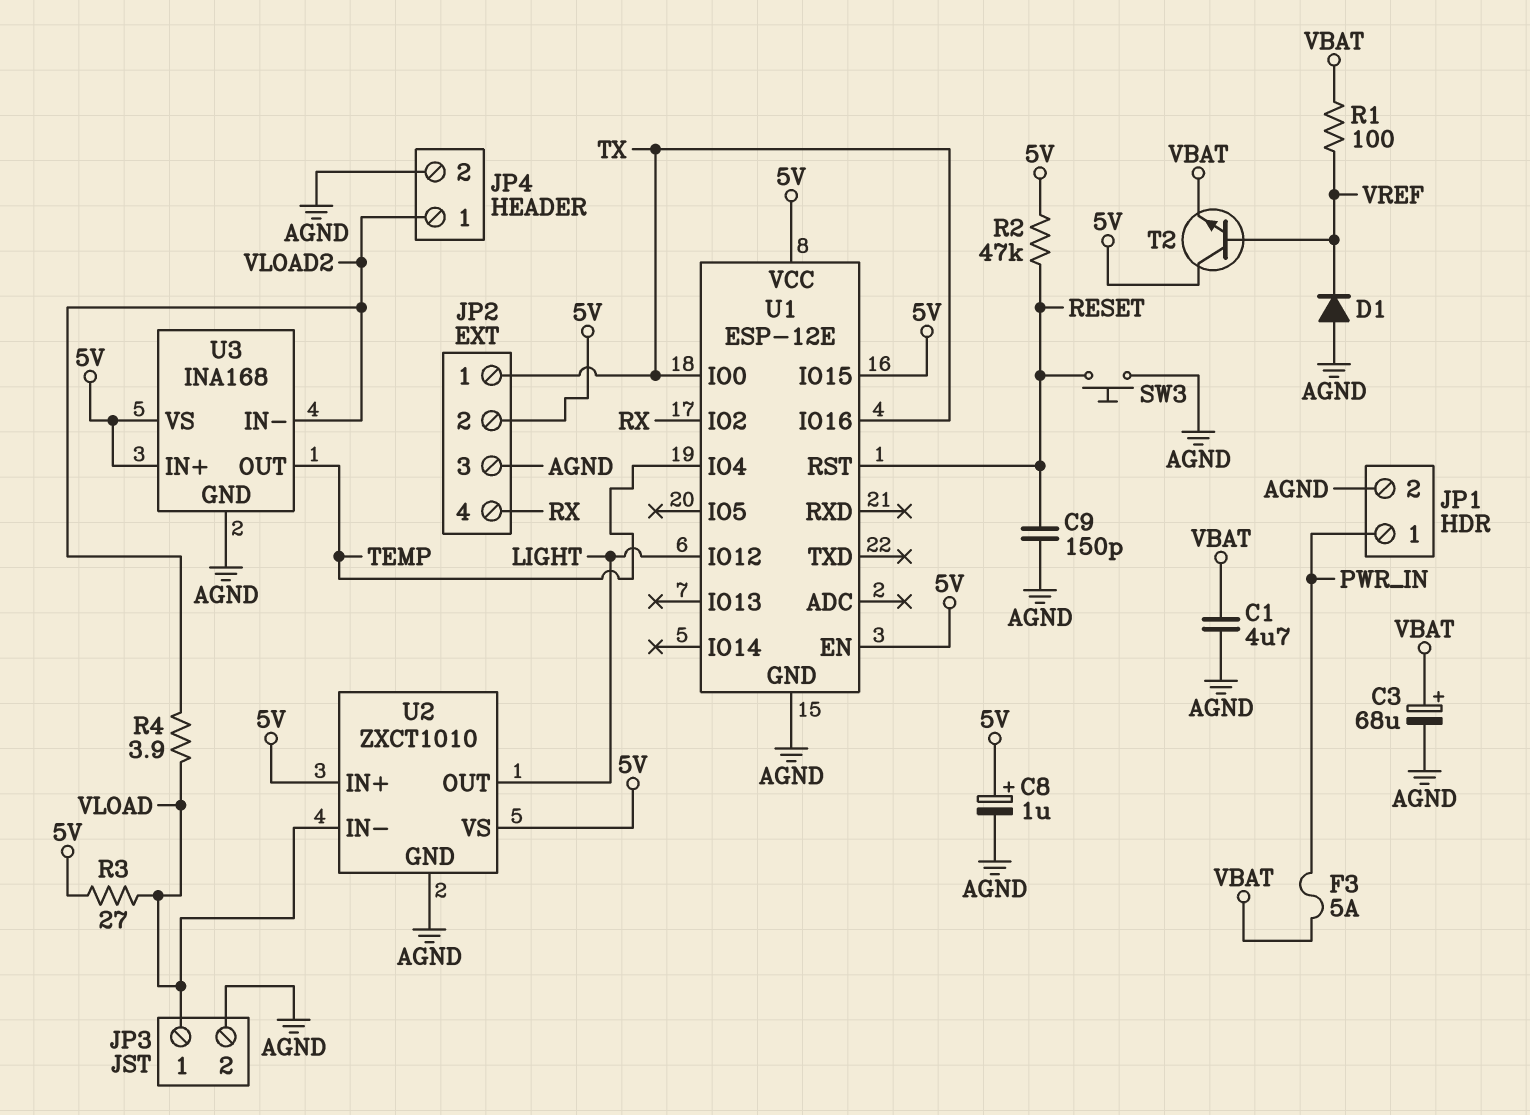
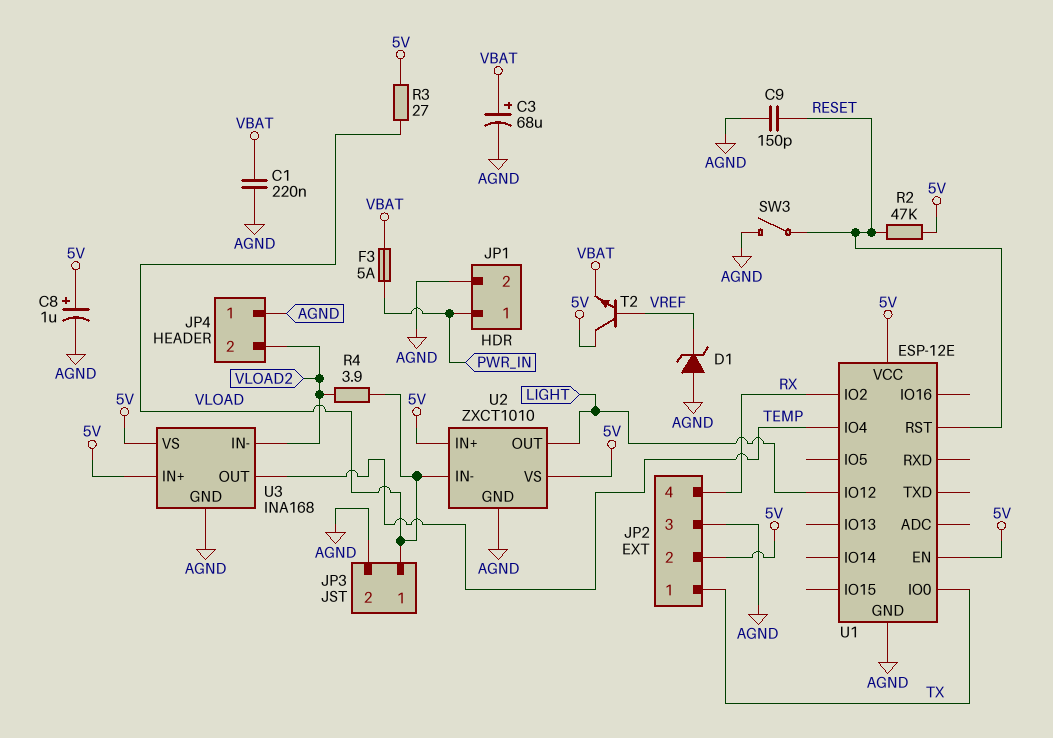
C1: 4.7uF (AGND, VBAT) -> 220nF (AGND, VBAT)
D1: diode (A AGND, K VREF) -> zener (A AGND, K VREF)
JP4 pin 1: VLOAD2 -> AGND
JP4 pin 2: AGND -> VLOAD2
R1: 100 (VBAT, VREF) -> none
SW3: button (AGND, RESET) -> switch (AGND, RESET)
U1 pin IO15: 5V -> none
U1 pin IO16: TX -> none

